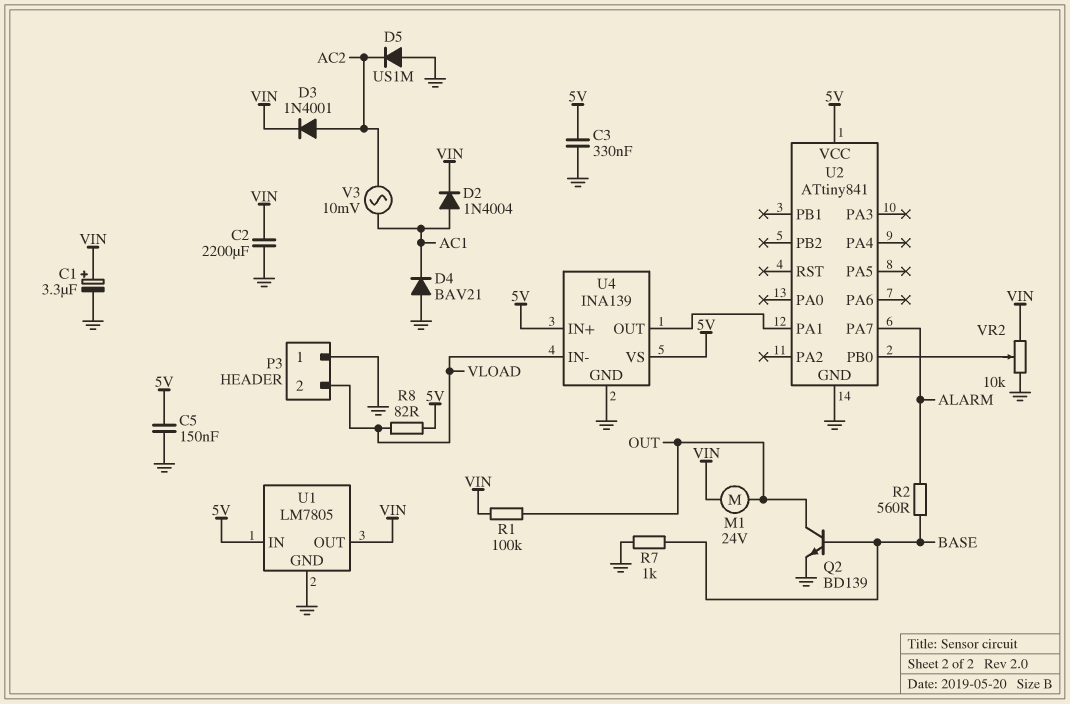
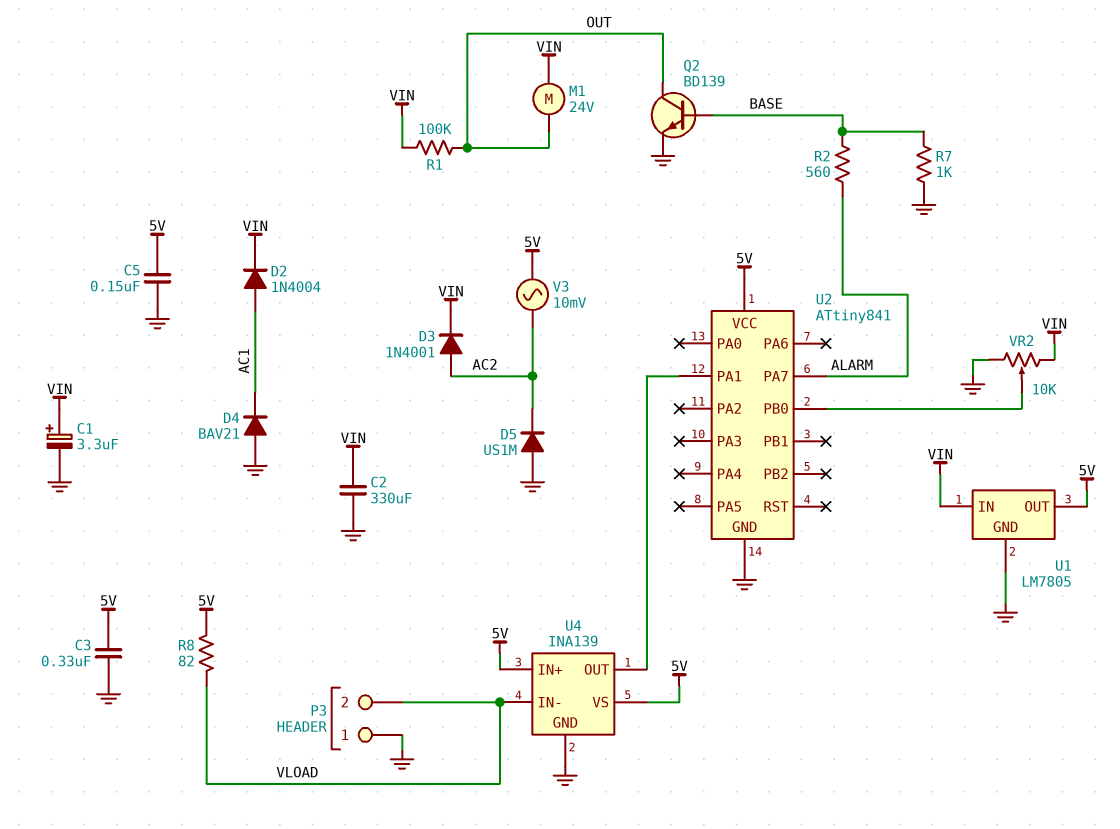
C2: 2200uF (GND, VIN) -> 330uF (GND, VIN)
U1 pin IN: 5V -> VIN
U1 pin OUT: VIN -> 5V
V3: AC 10mV (AC1, AC2) -> AC 10mV (5V, AC2)

